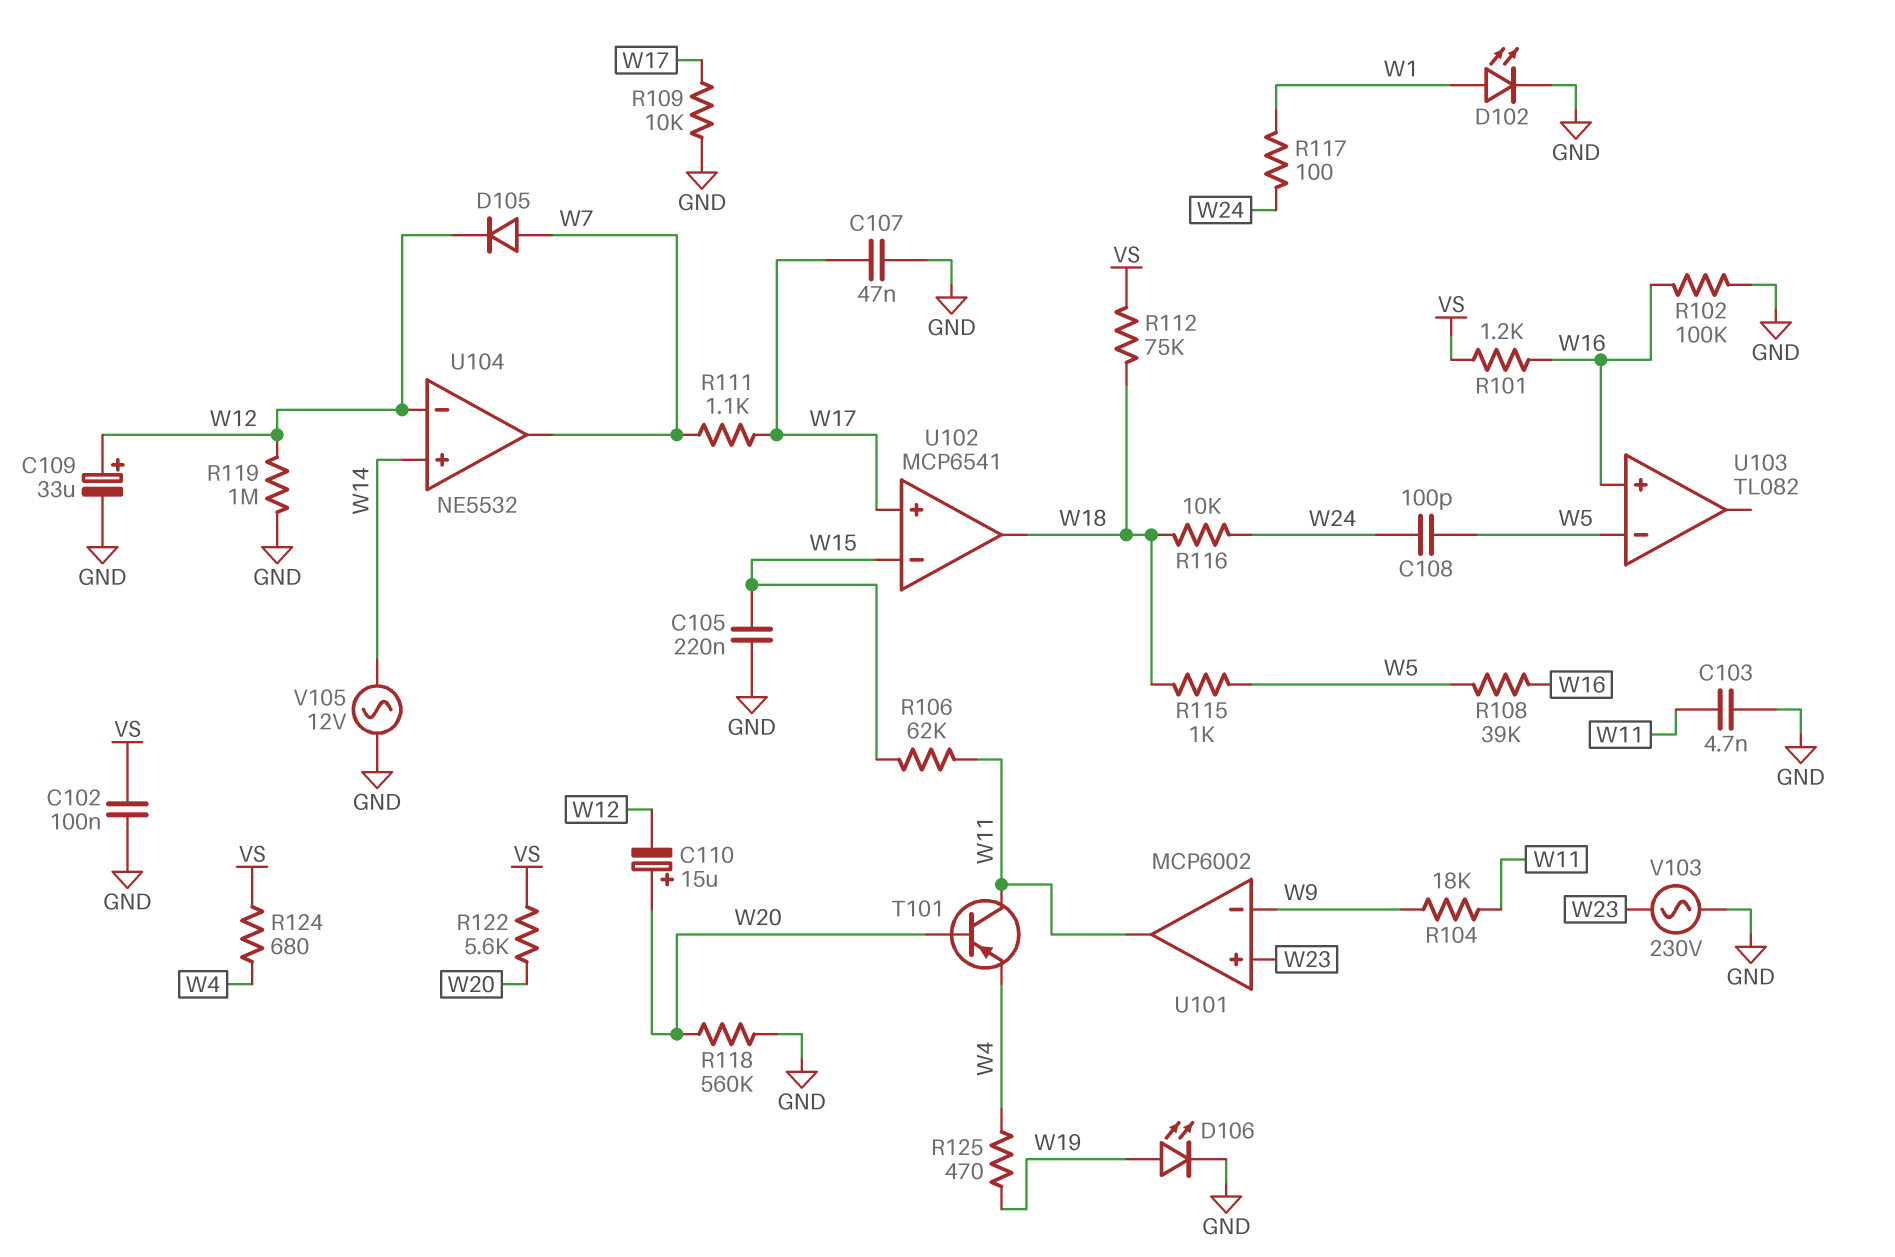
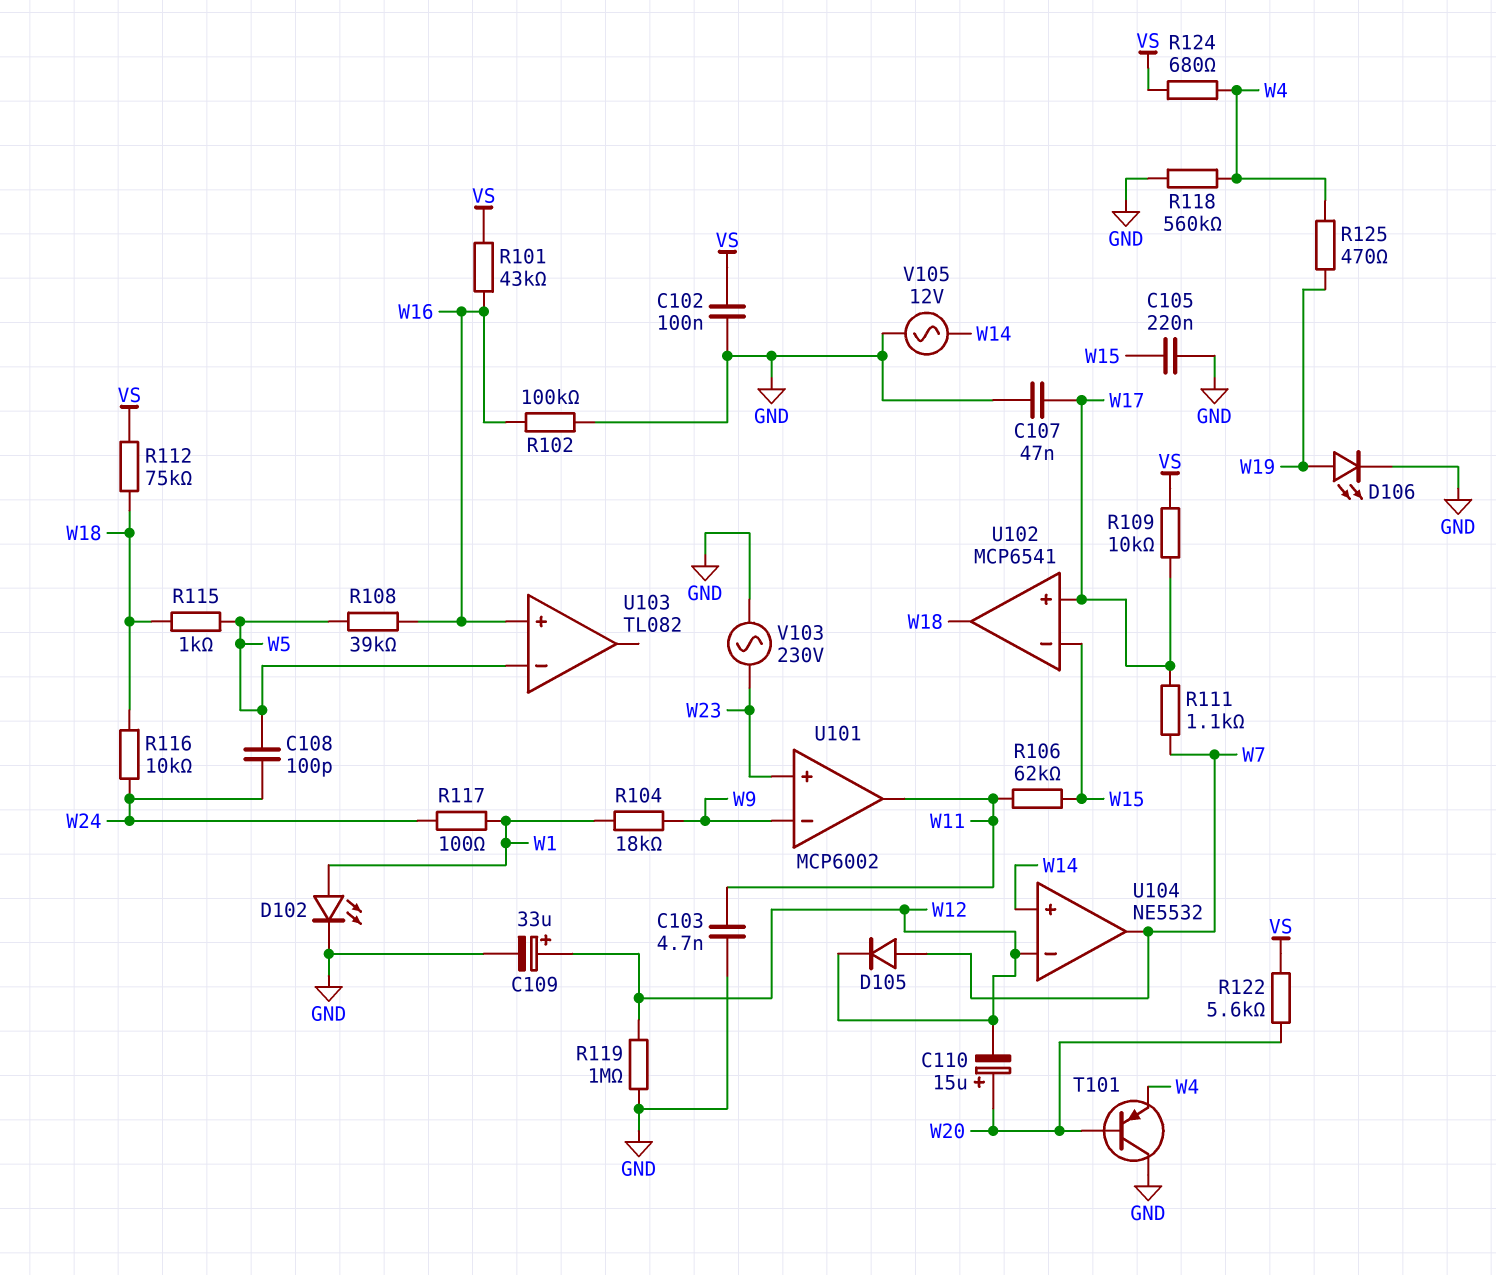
R101: 1.2k (VS, W16) -> 43k (VS, W16)
R104: 18k (W9, W11) -> 18k (W1, W9)
R109: 10k (GND, W17) -> 10k (VS, W17)
R118: 560k (GND, W20) -> 560k (GND, W4)
T101: PNP (B W20, C W11, E W4) -> PNP (B W20, C GND, E W4)

